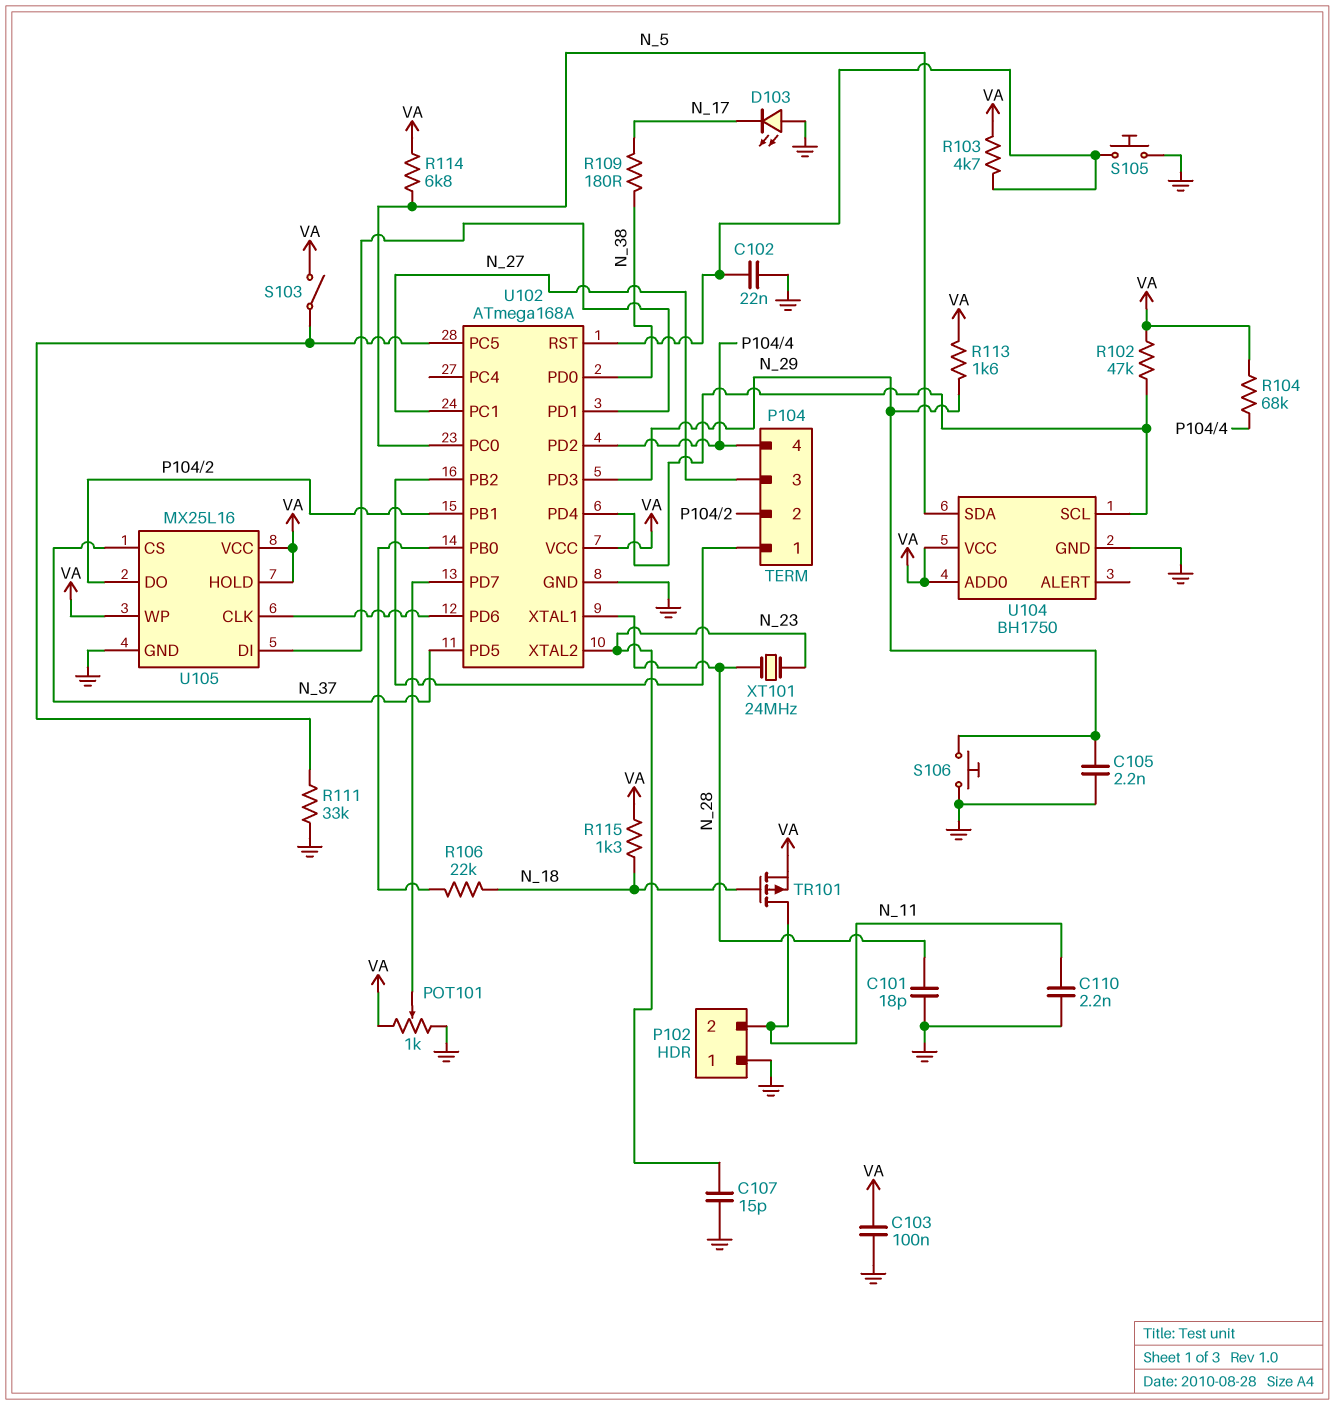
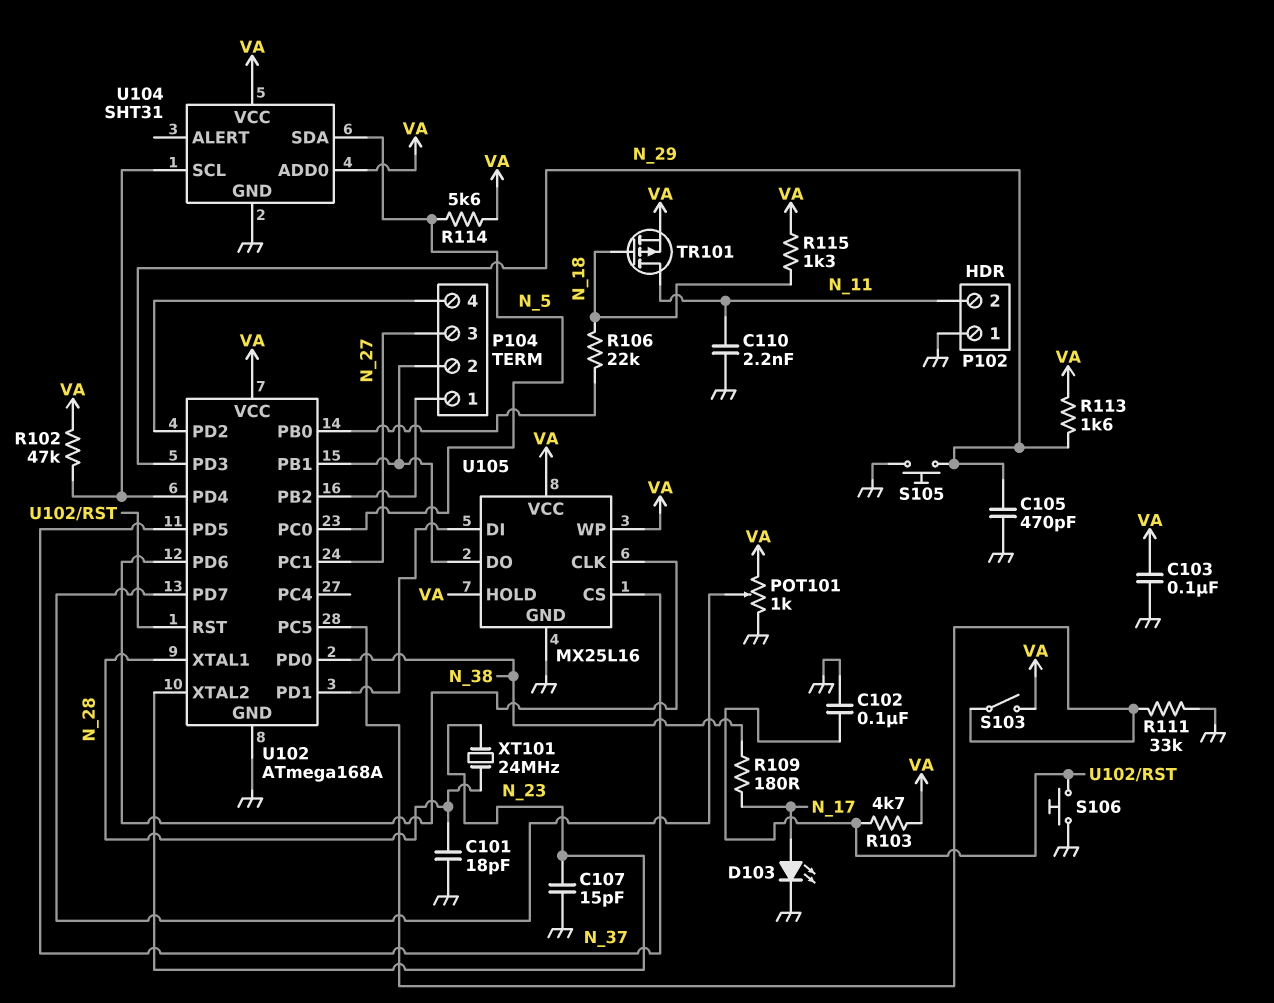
C102: 22nF (GND, U102/RST) -> 100nF (GND, U102/RST)
C105: 2.2nF (GND, N_29) -> 470pF (GND, N_29)
D103: LED (A GND, K N_17) -> LED (A N_17, K GND)
R104: 68k (P104/4, VA) -> none
R114: 6.8k (N_5, VA) -> 5.6k (N_5, VA)
S105: button (GND, U102/RST) -> button (GND, N_29)
S106: button (GND, N_29) -> button (GND, U102/RST)
U104: BH1750 -> SHT31

